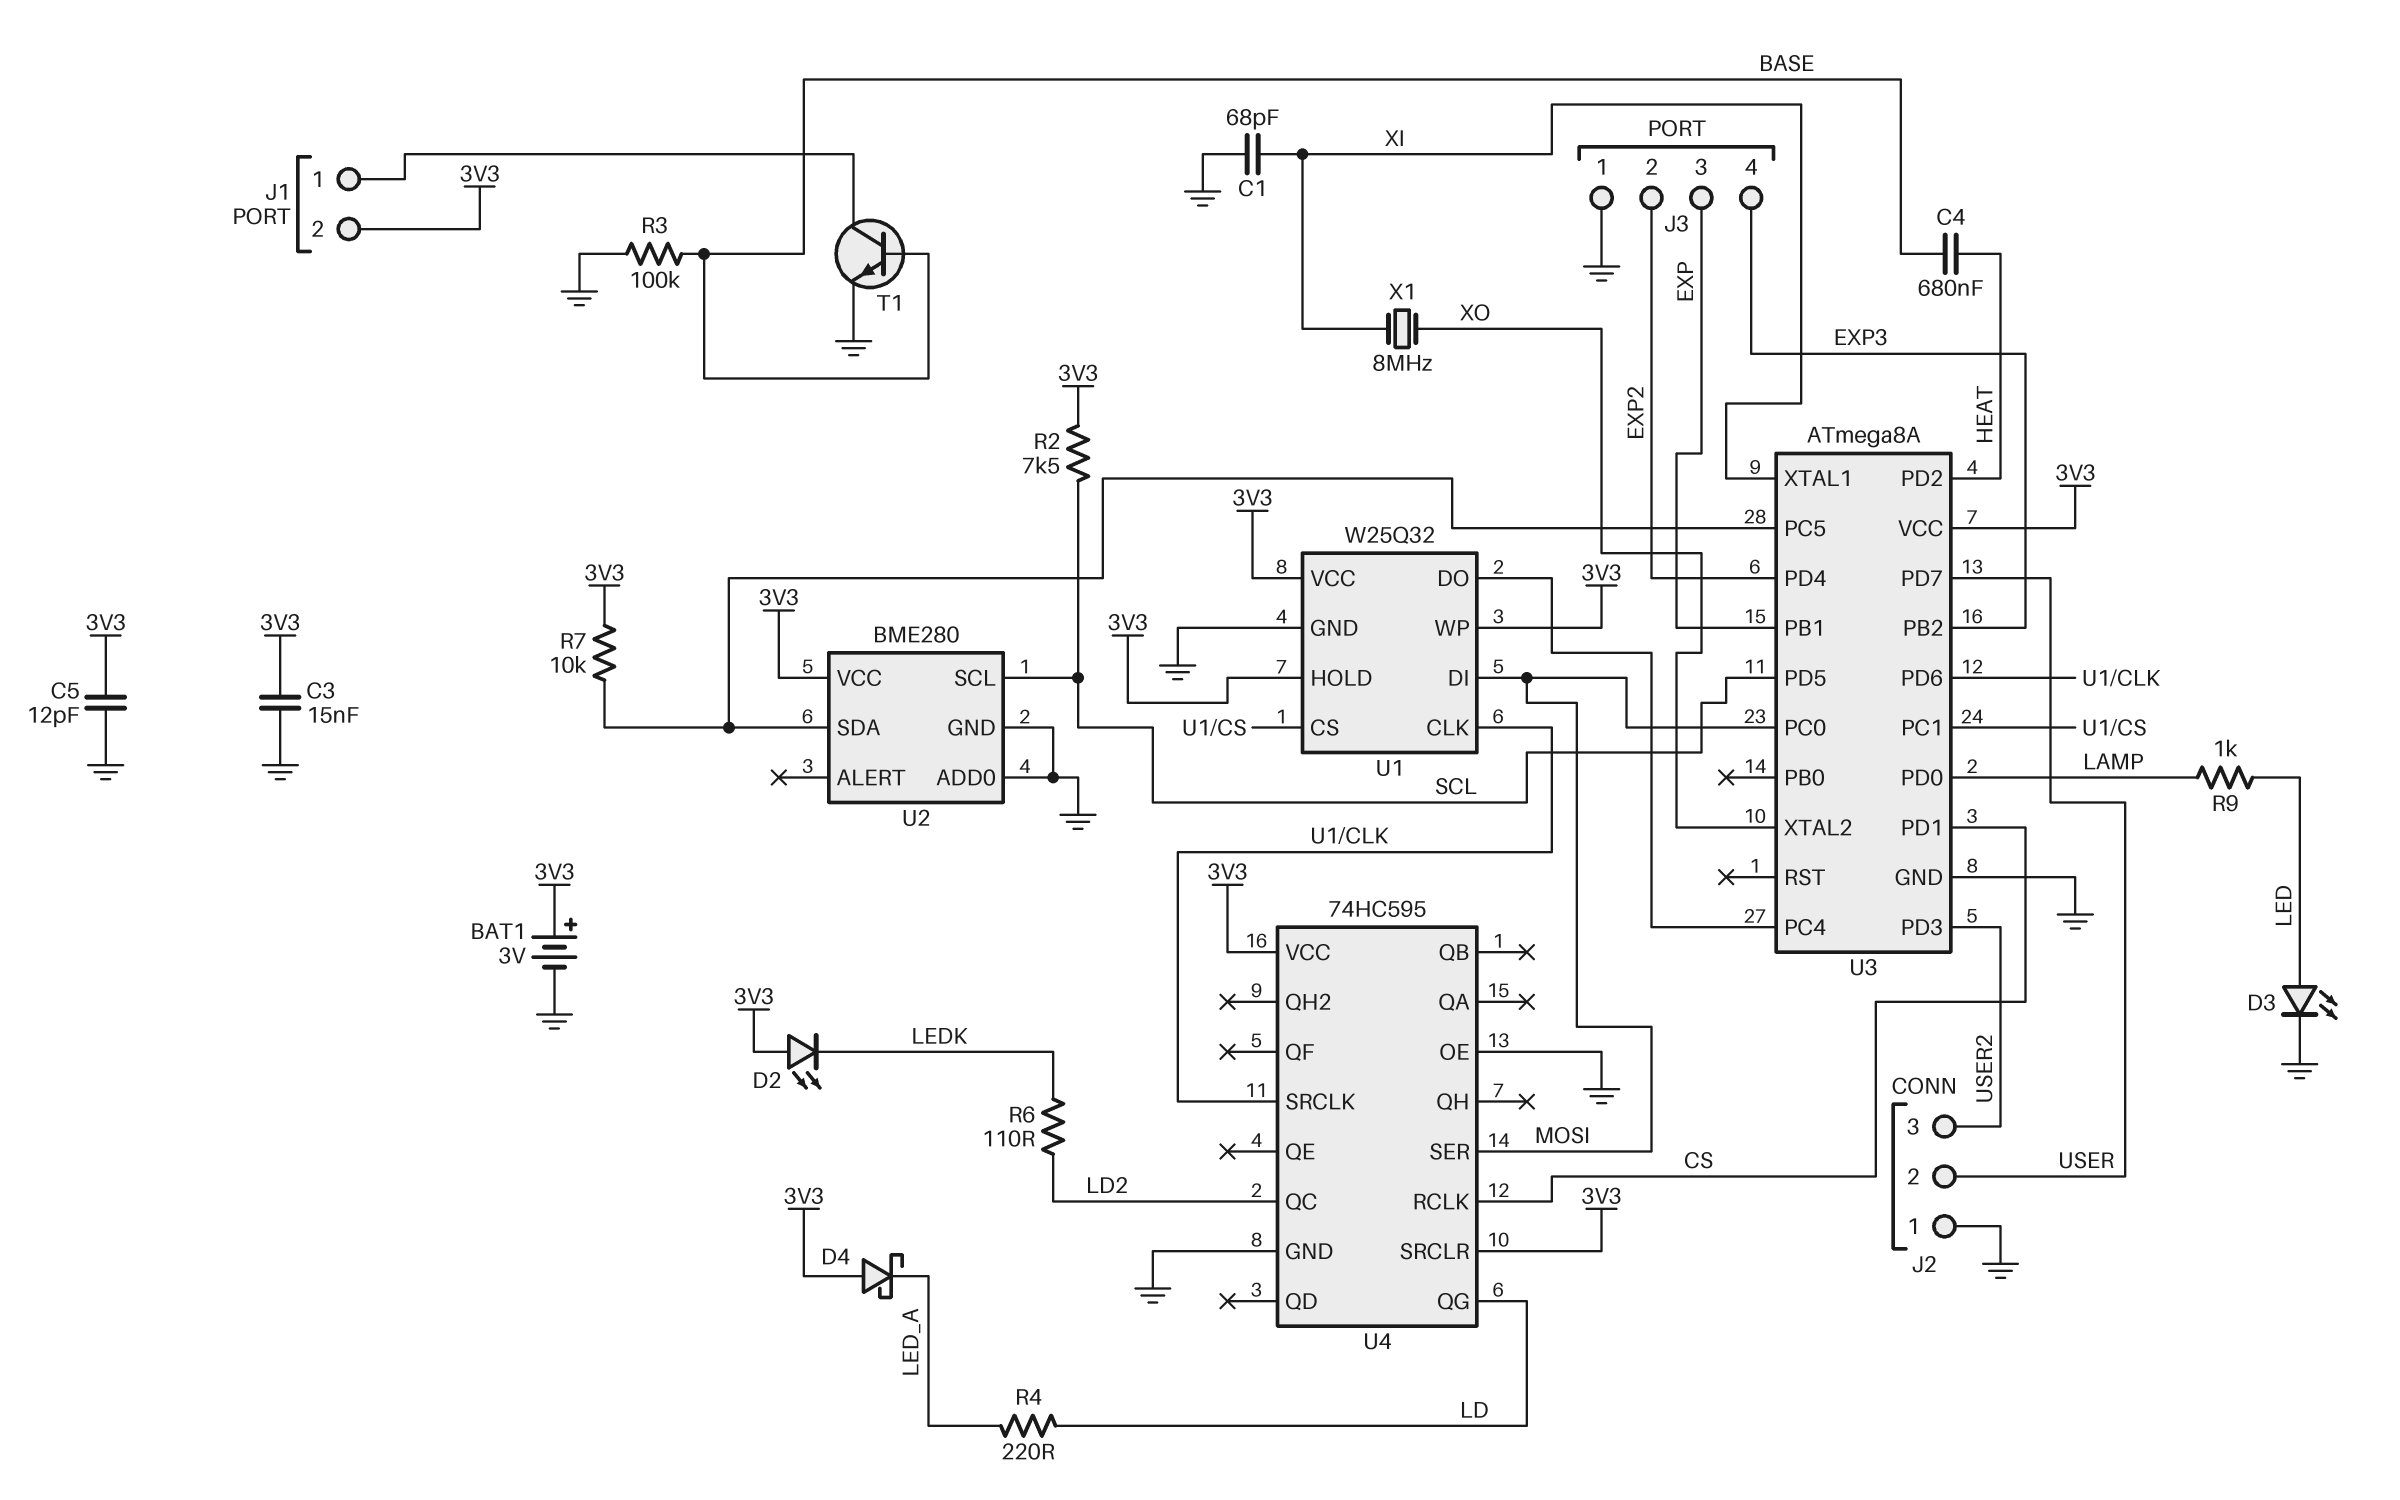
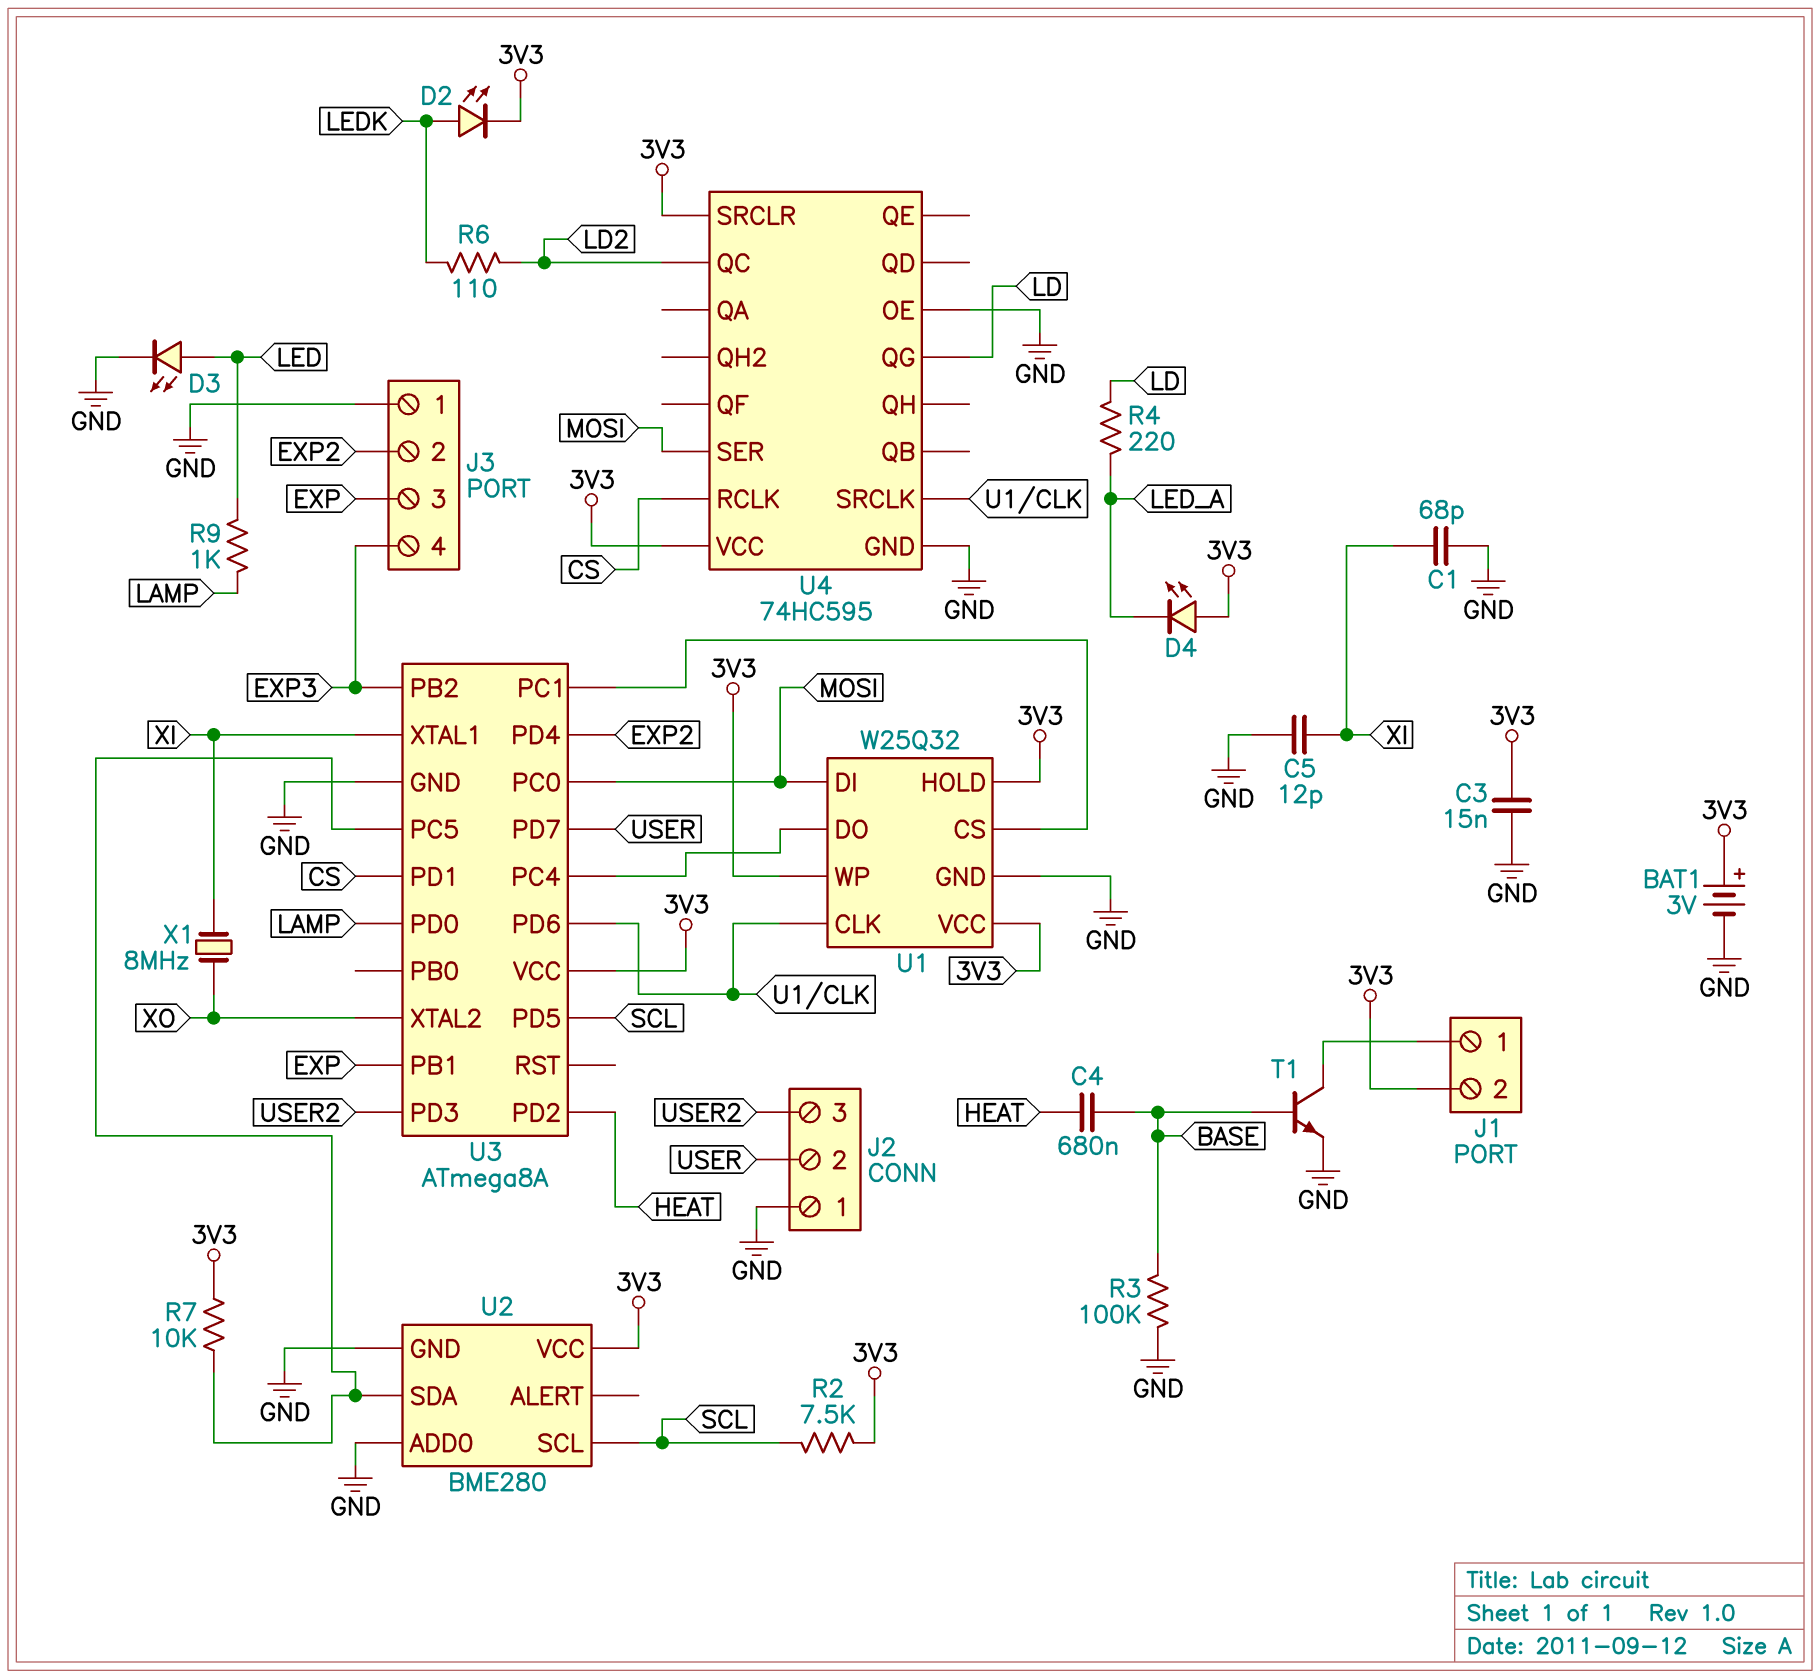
C5: 12pF (3V3, GND) -> 12pF (GND, XI)
D2: LED (A 3V3, K LEDK) -> LED (A LEDK, K 3V3)
D4: schottky (A 3V3, K LED_A) -> LED (A 3V3, K LED_A)

